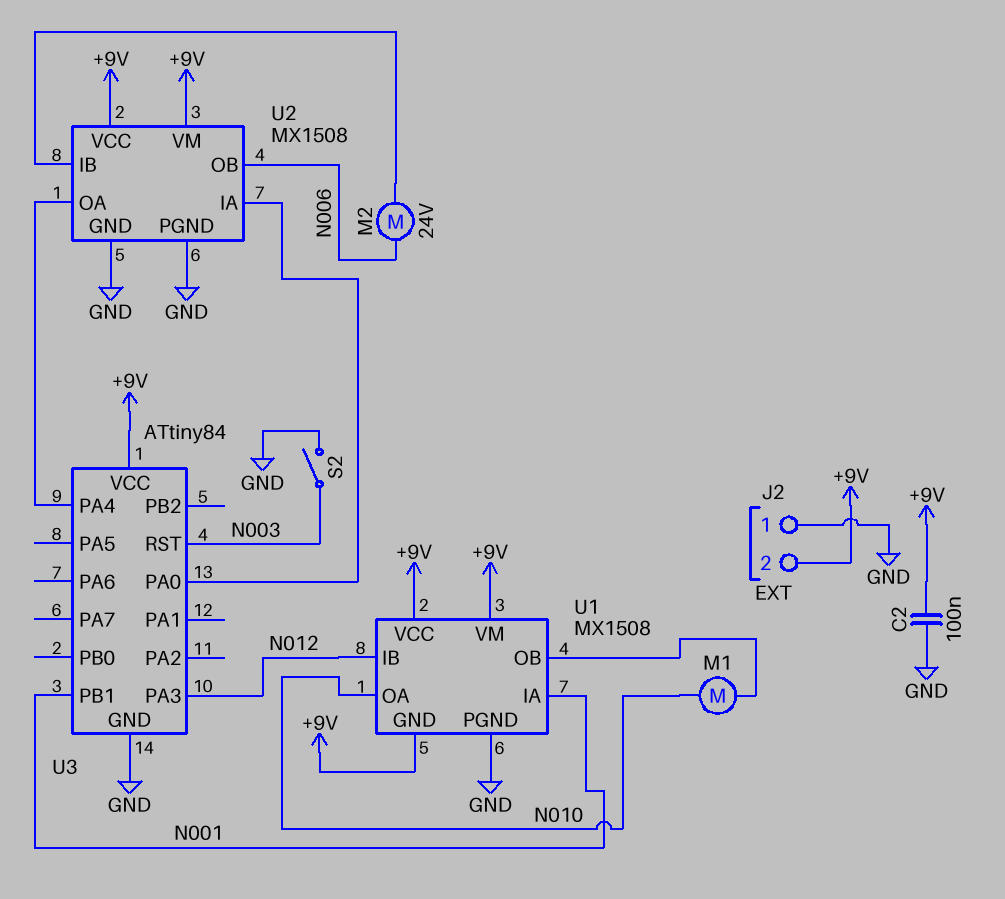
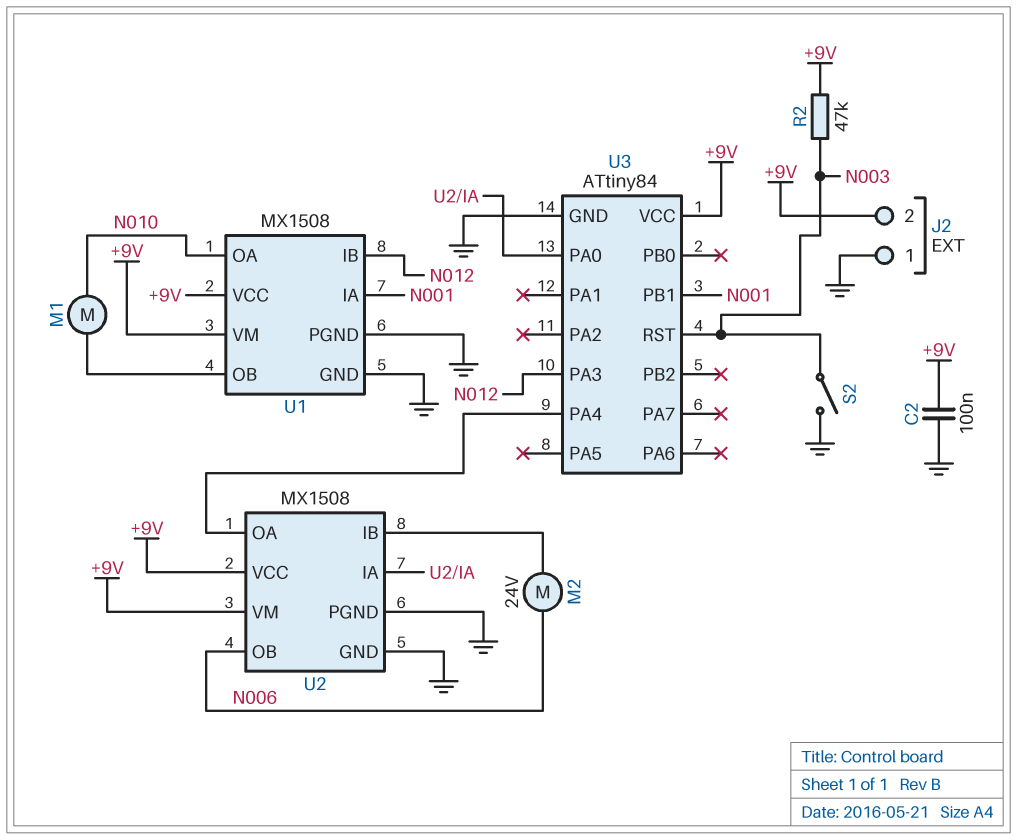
R2: none -> 47k (+9V, N003)
U1 pin GND: +9V -> GND

